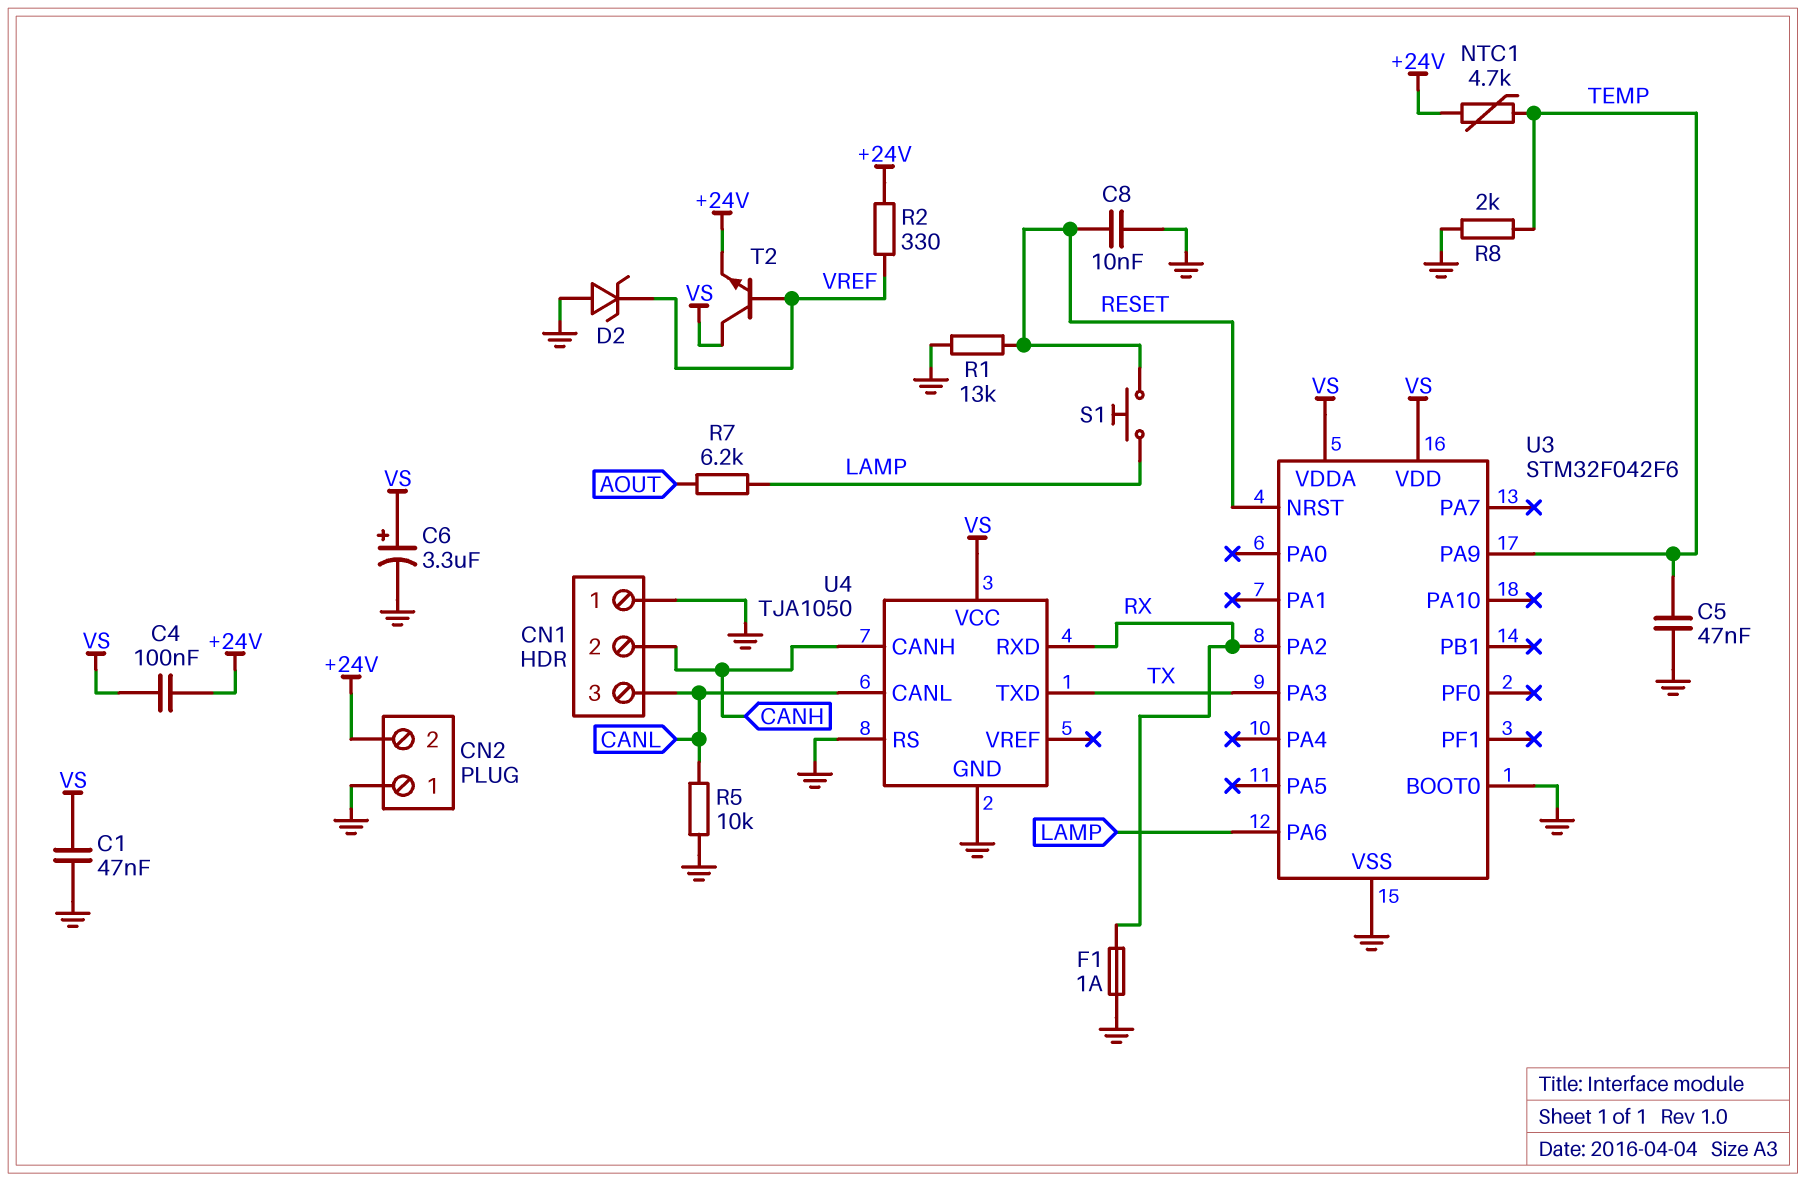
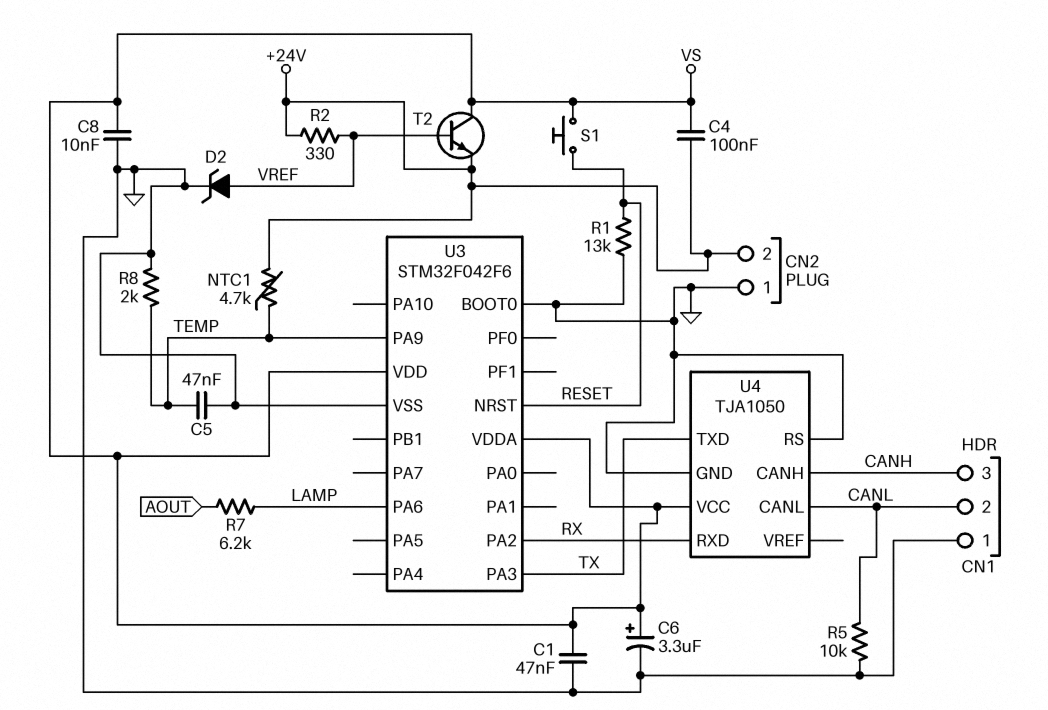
C8: 10nF (GND, RESET) -> 10nF (GND, VS)
CN1 pin 2: CANH -> CANL
CN1 pin 3: CANL -> CANH
D2: zener (A GND, K VREF) -> zener (A VREF, K GND)
F1: 1A (GND, RX) -> none
S1: button (LAMP, RESET) -> button (RESET, VS)

